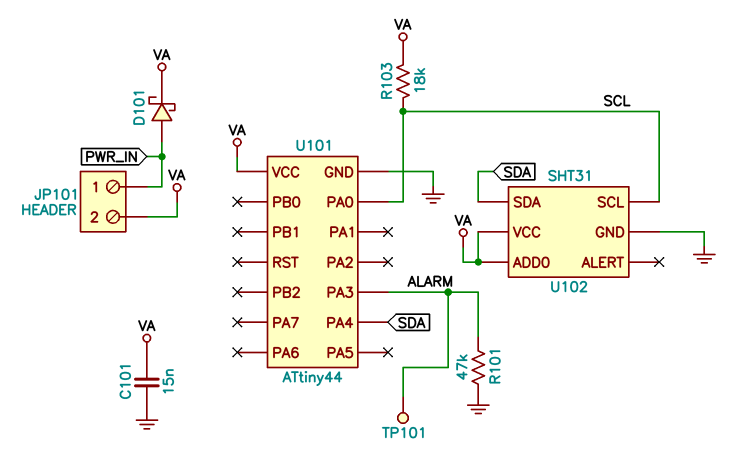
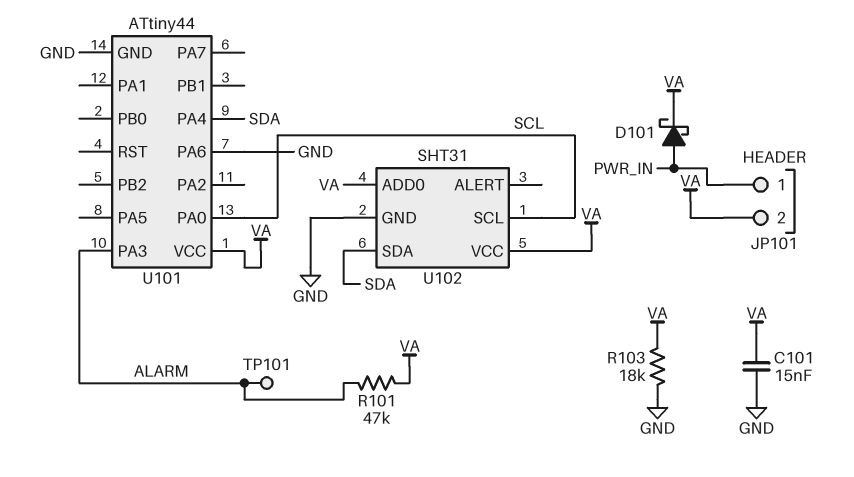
R101: 47k (ALARM, GND) -> 47k (ALARM, VA)
R103: 18k (SCL, VA) -> 18k (GND, VA)
U101 pin PA6: none -> GND

